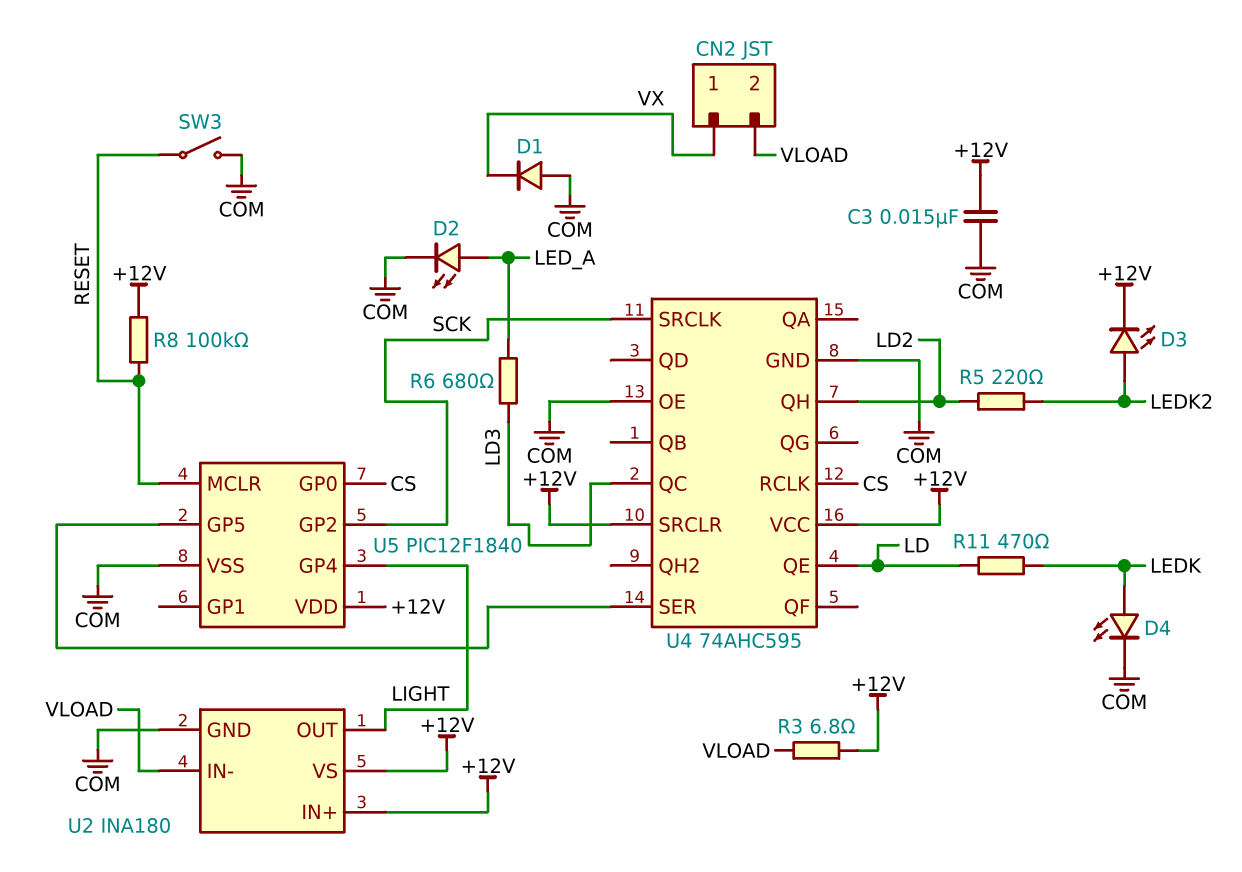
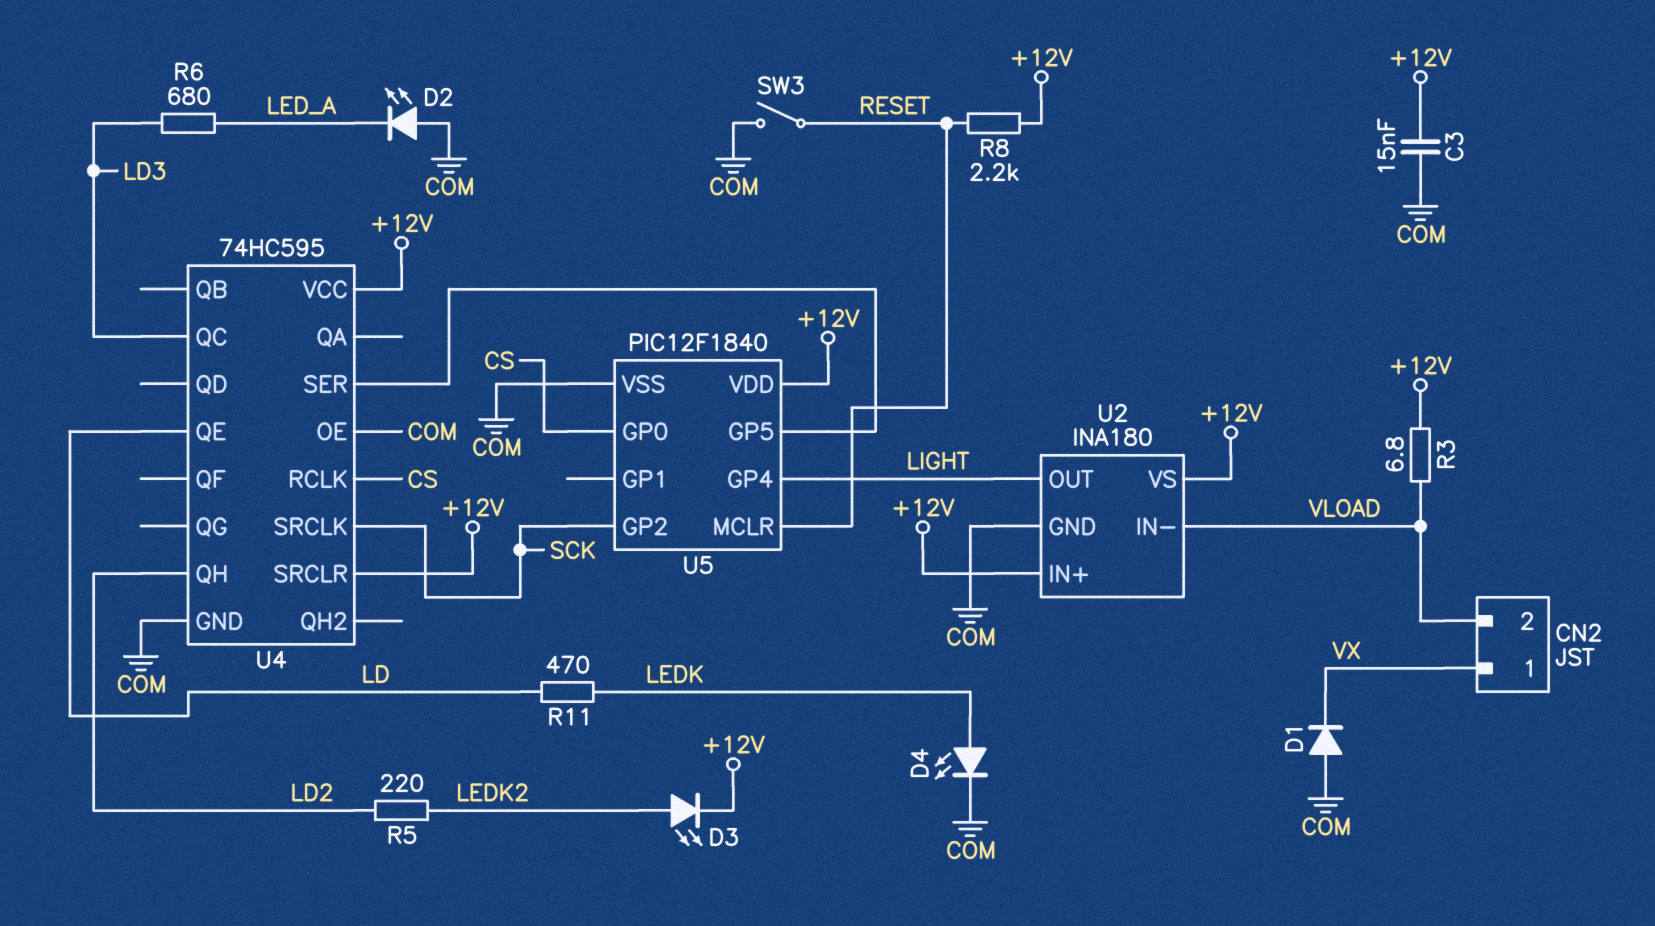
D2: LED (A LED_A, K COM) -> LED (A COM, K LED_A)
R8: 100k (+12V, RESET) -> 2.2k (+12V, RESET)
U4: 74AHC595 -> 74HC595

